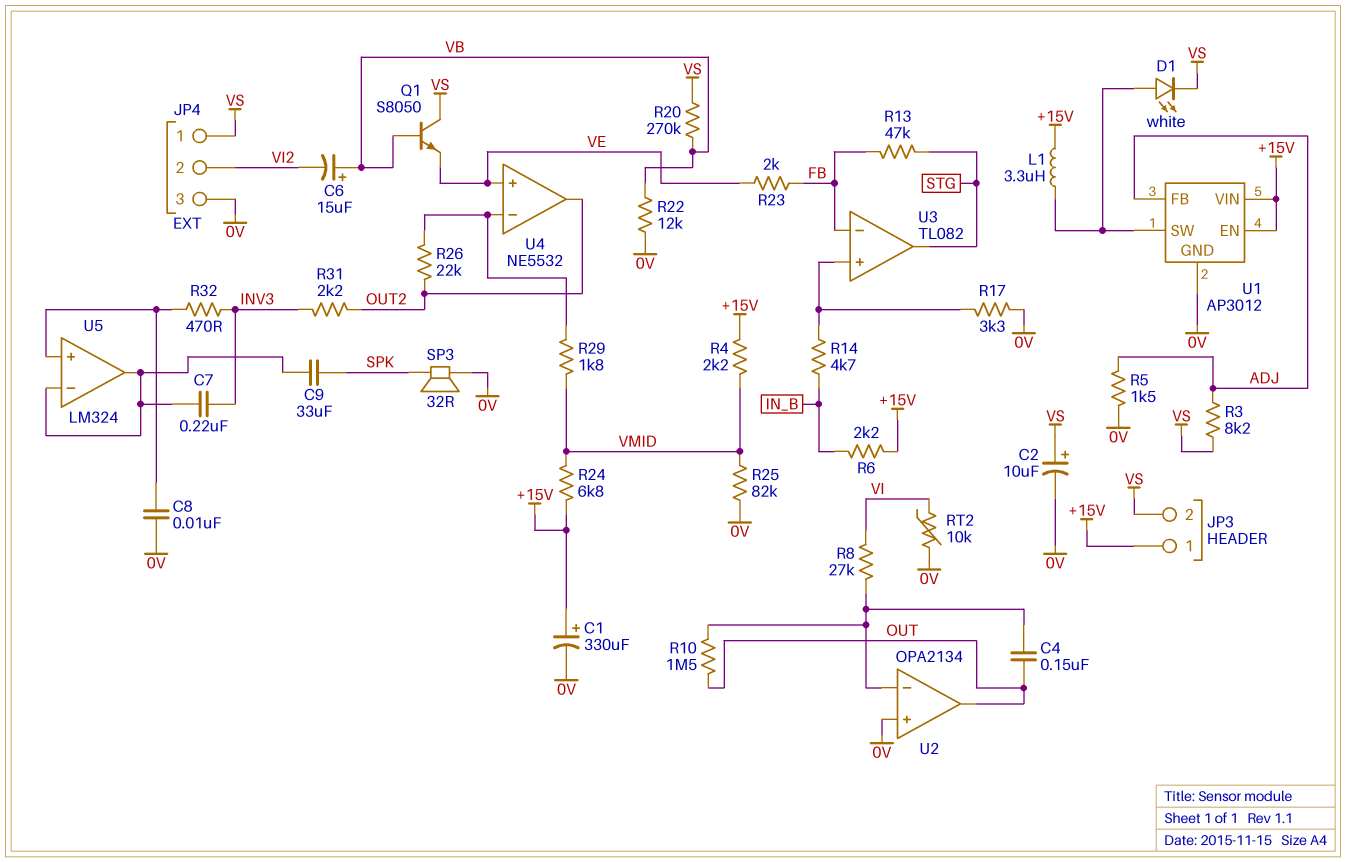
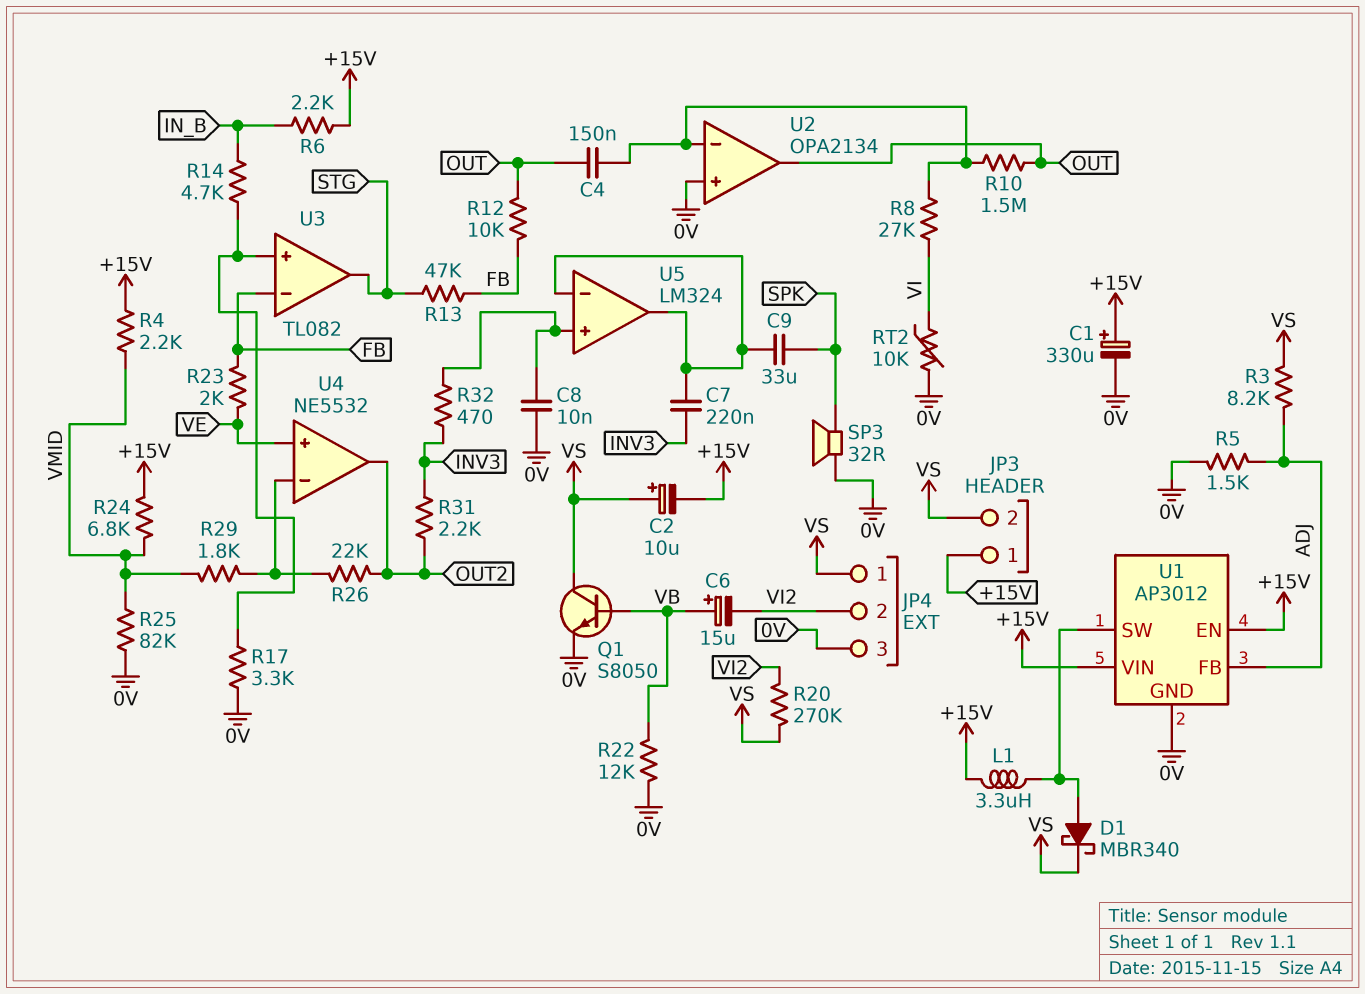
C2: 10uF (plus VS, minus 0V) -> 10uF (plus VS, minus +15V)
D1: LED white (A U1/SW, K VS) -> schottky MBR340 (A U1/SW, K VS)
Q1: NPN S8050 (B VB, C VS, E VE) -> NPN S8050 (B VB, C VS, E 0V)
R12: none -> 10k (FB, OUT)
R20: 270k (VB, VS) -> 270k (VI2, VS)

